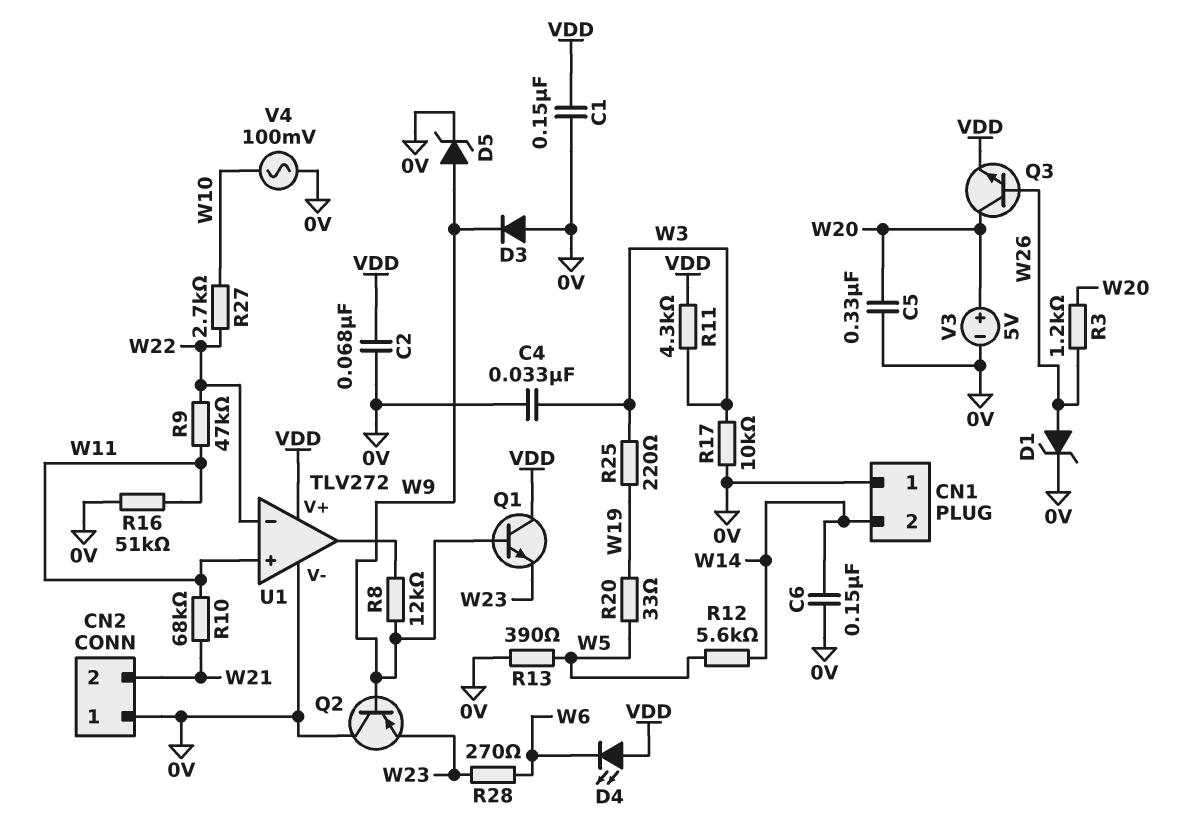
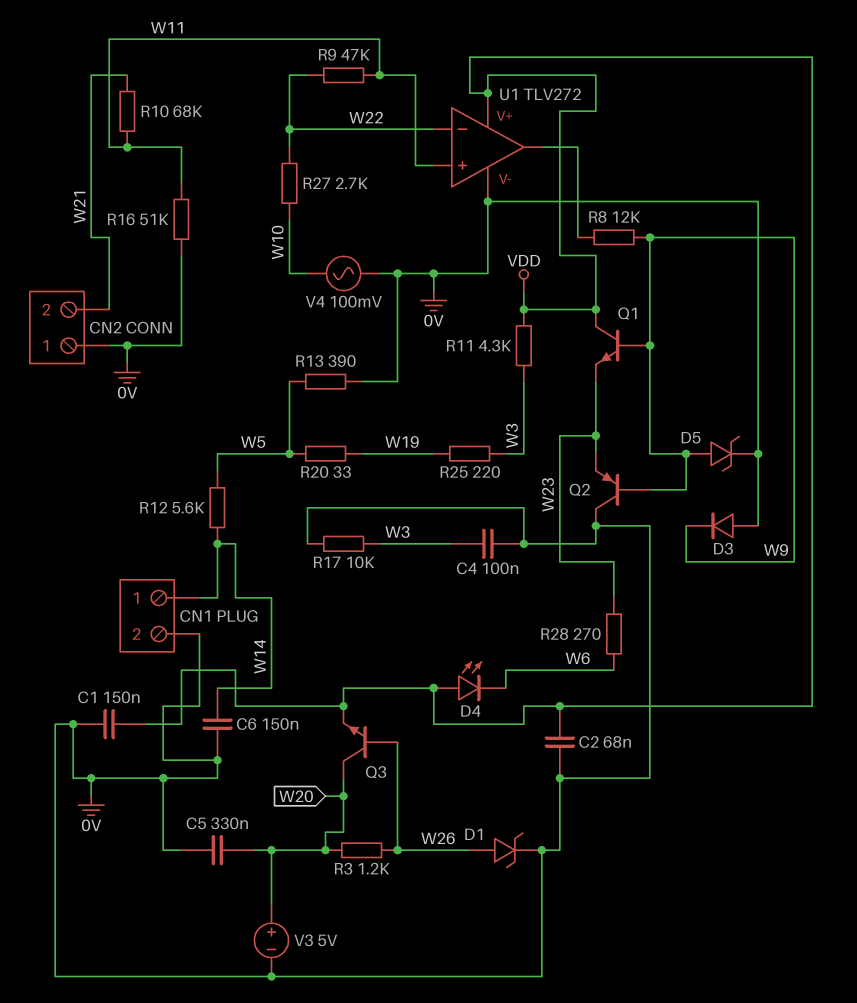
C4: 33nF (0V, W3) -> 100nF (0V, W3)
CN1 pin 1: 0V -> W14
CN1 pin 2: W14 -> 0V

